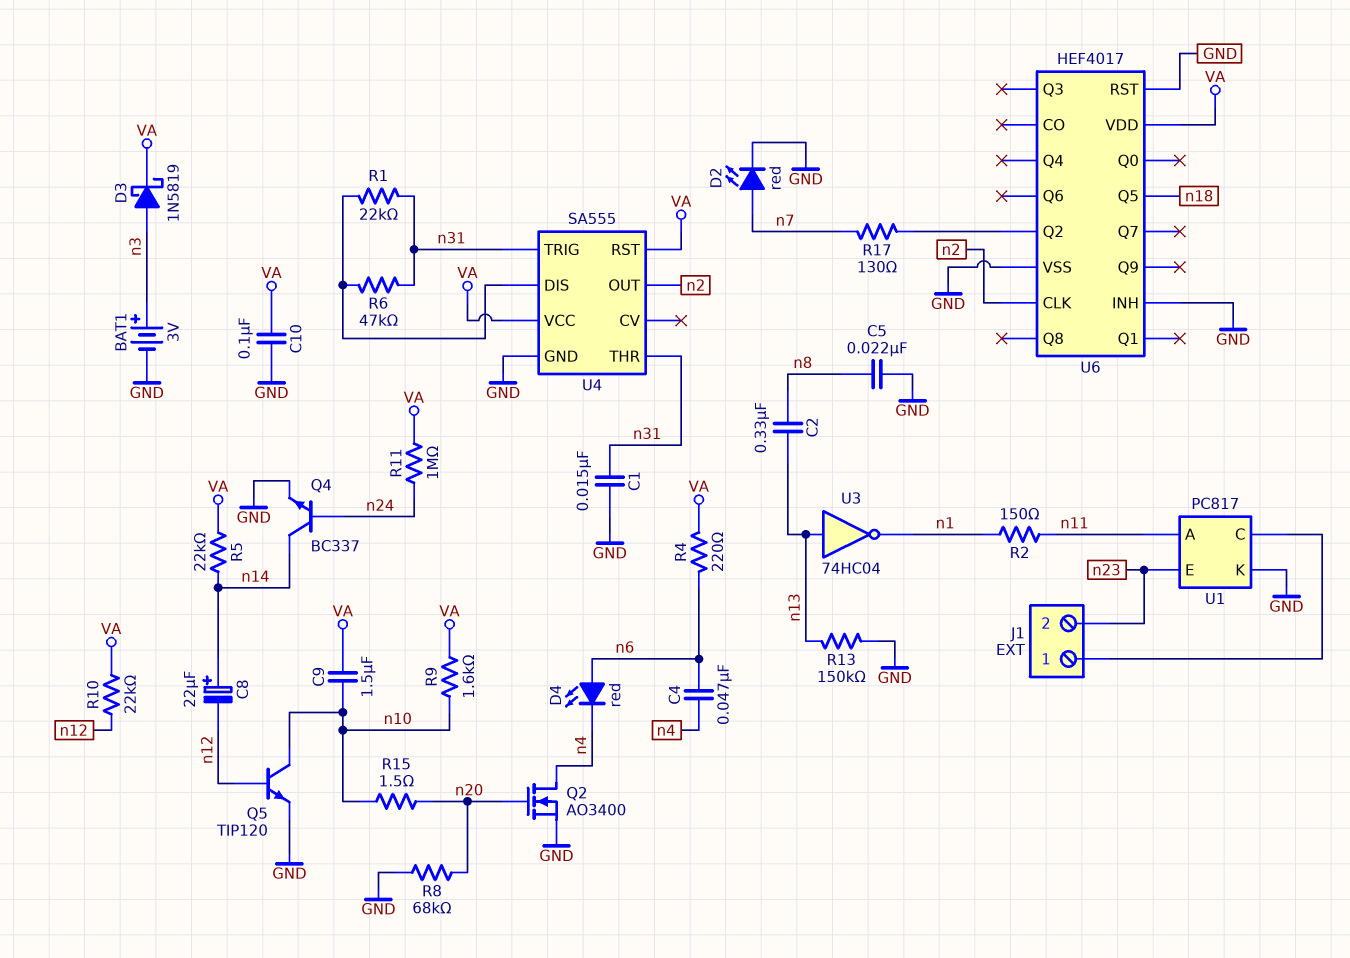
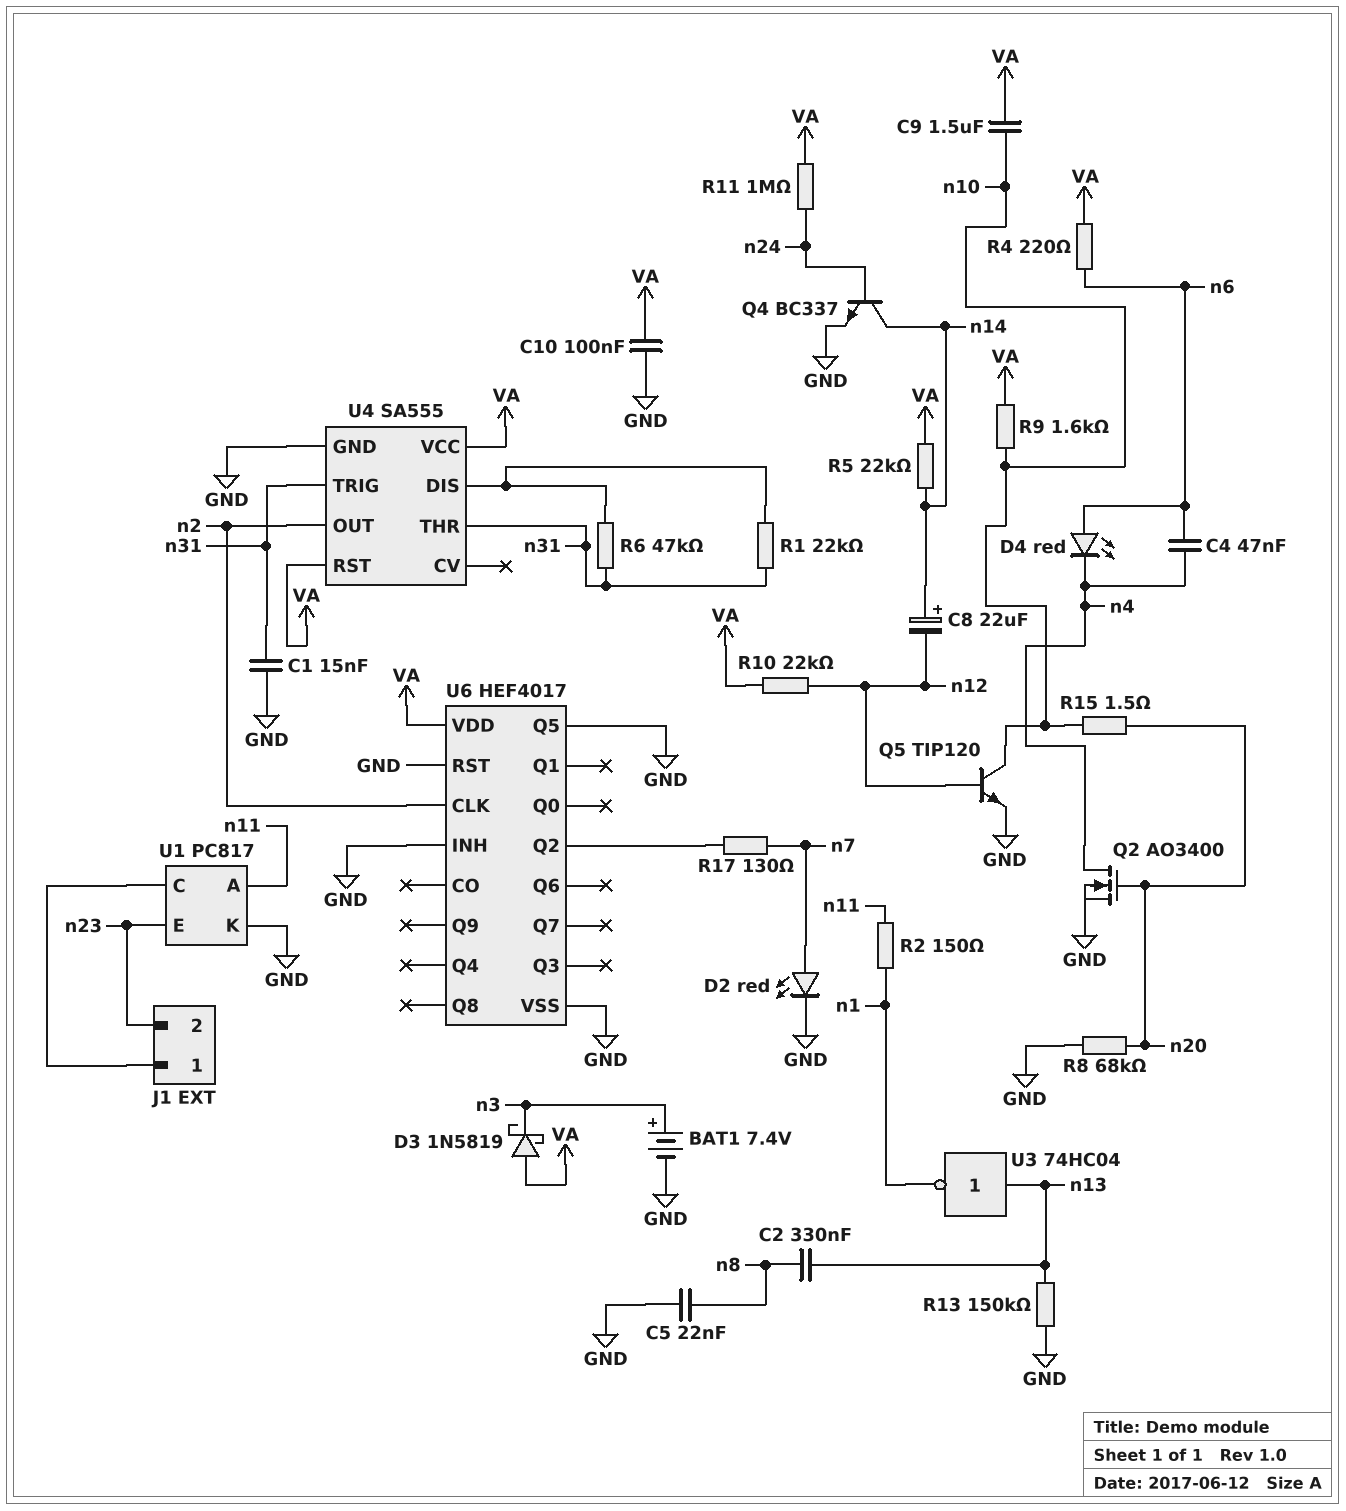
BAT1: 3V (plus n3, minus GND) -> 7.4V (plus n3, minus GND)
D3: schottky 1N5819 (A n3, K VA) -> schottky 1N5819 (A VA, K n3)
U6 pin Q5: n18 -> GND

